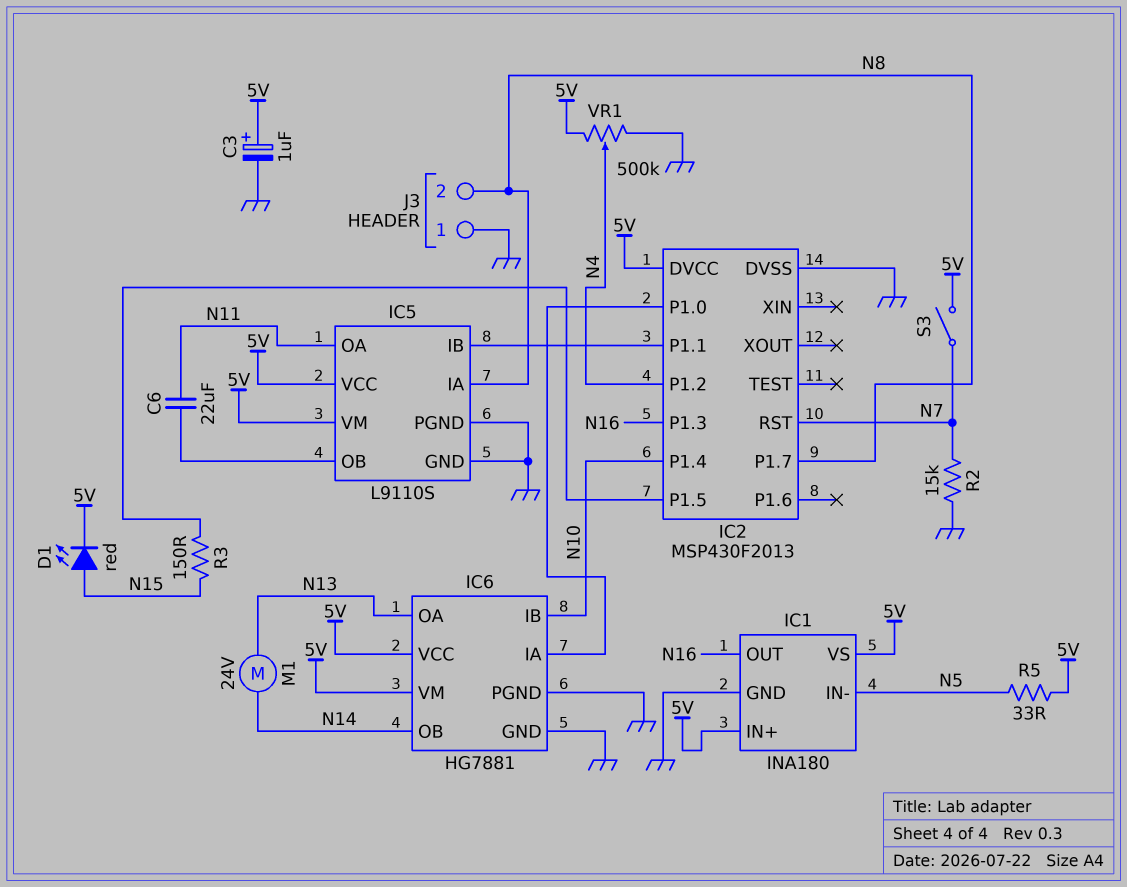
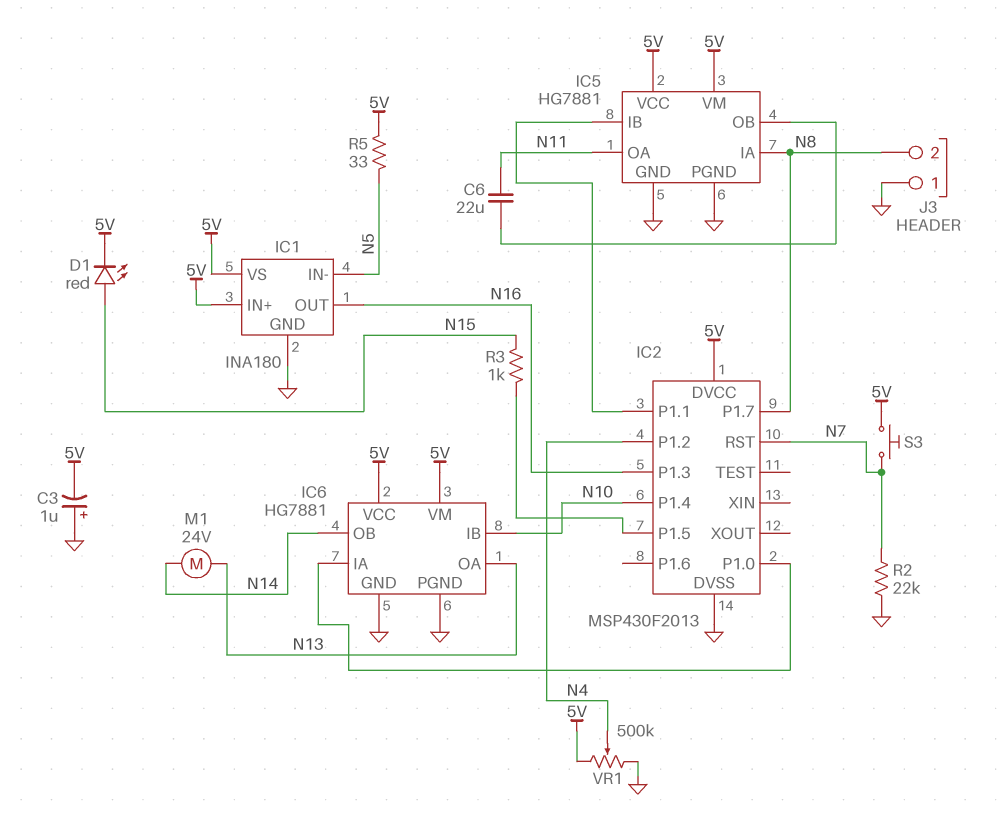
C3: 1uF (plus 5V, minus GND) -> 1uF (plus GND, minus 5V)
IC5: L9110S -> HG7881
R2: 15k (GND, N7) -> 22k (GND, N7)
R3: 150 (IC2/P1.5, N15) -> 1k (IC2/P1.5, N15)
S3: switch (5V, N7) -> button (5V, N7)

